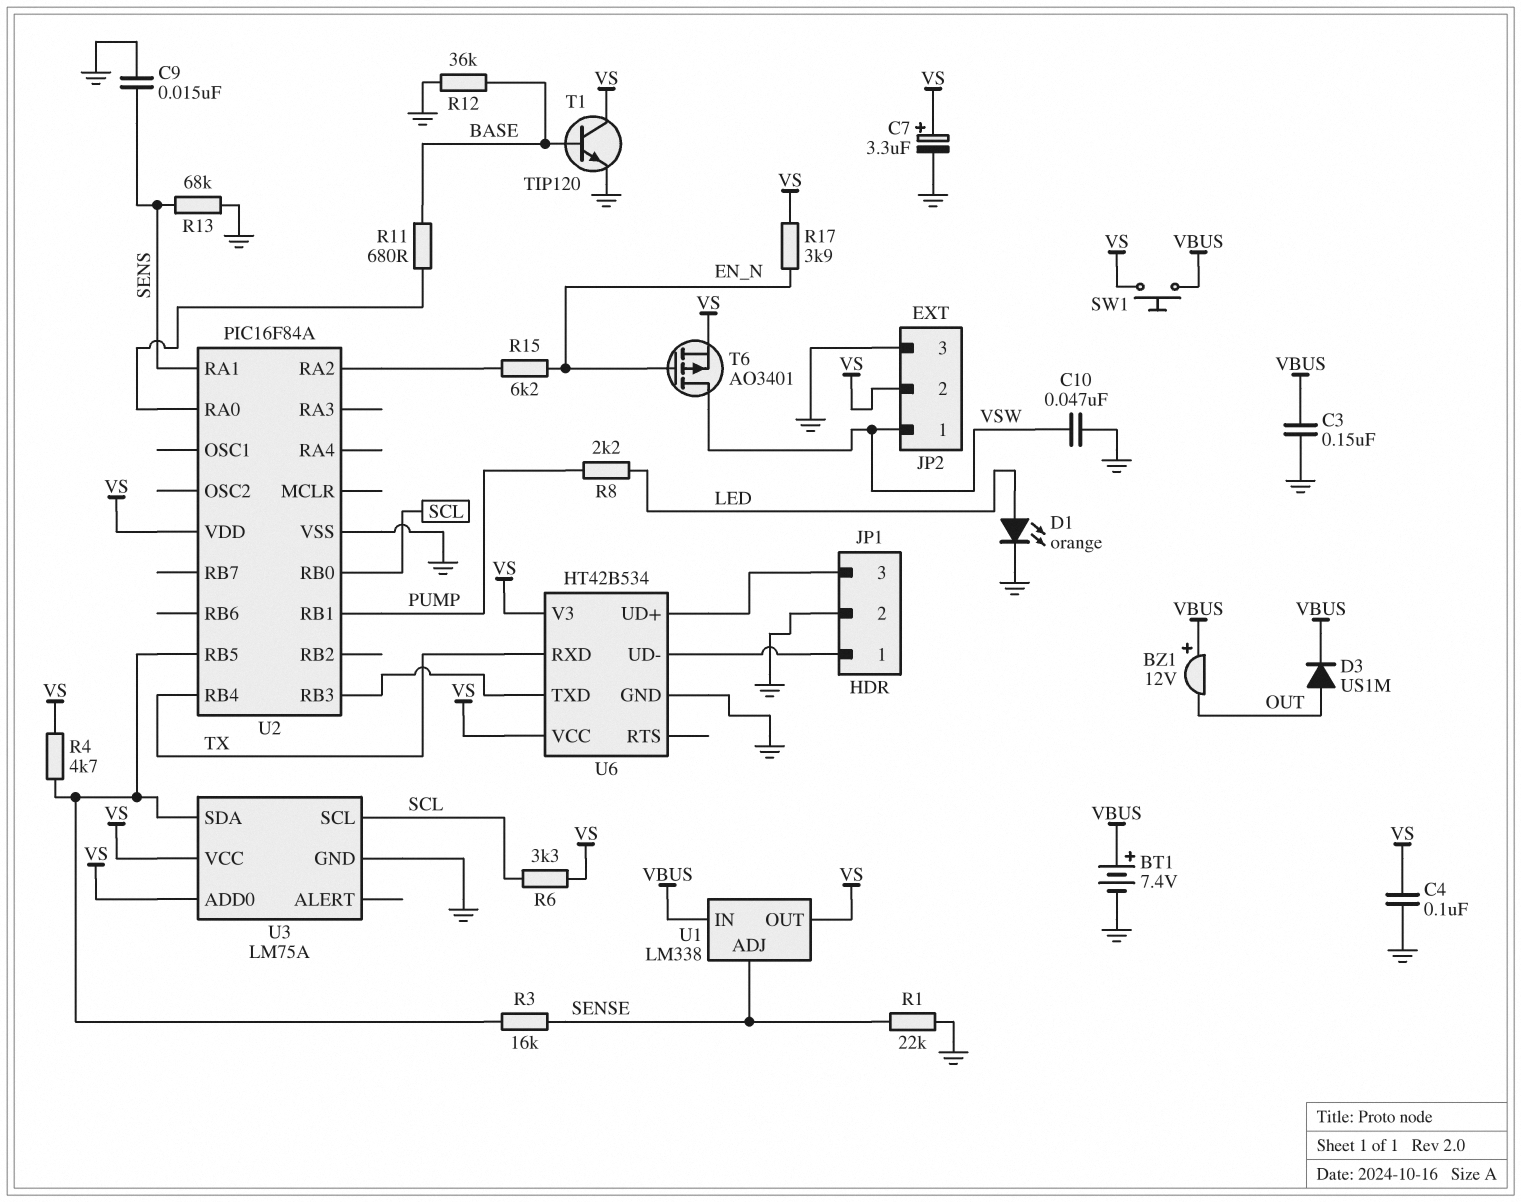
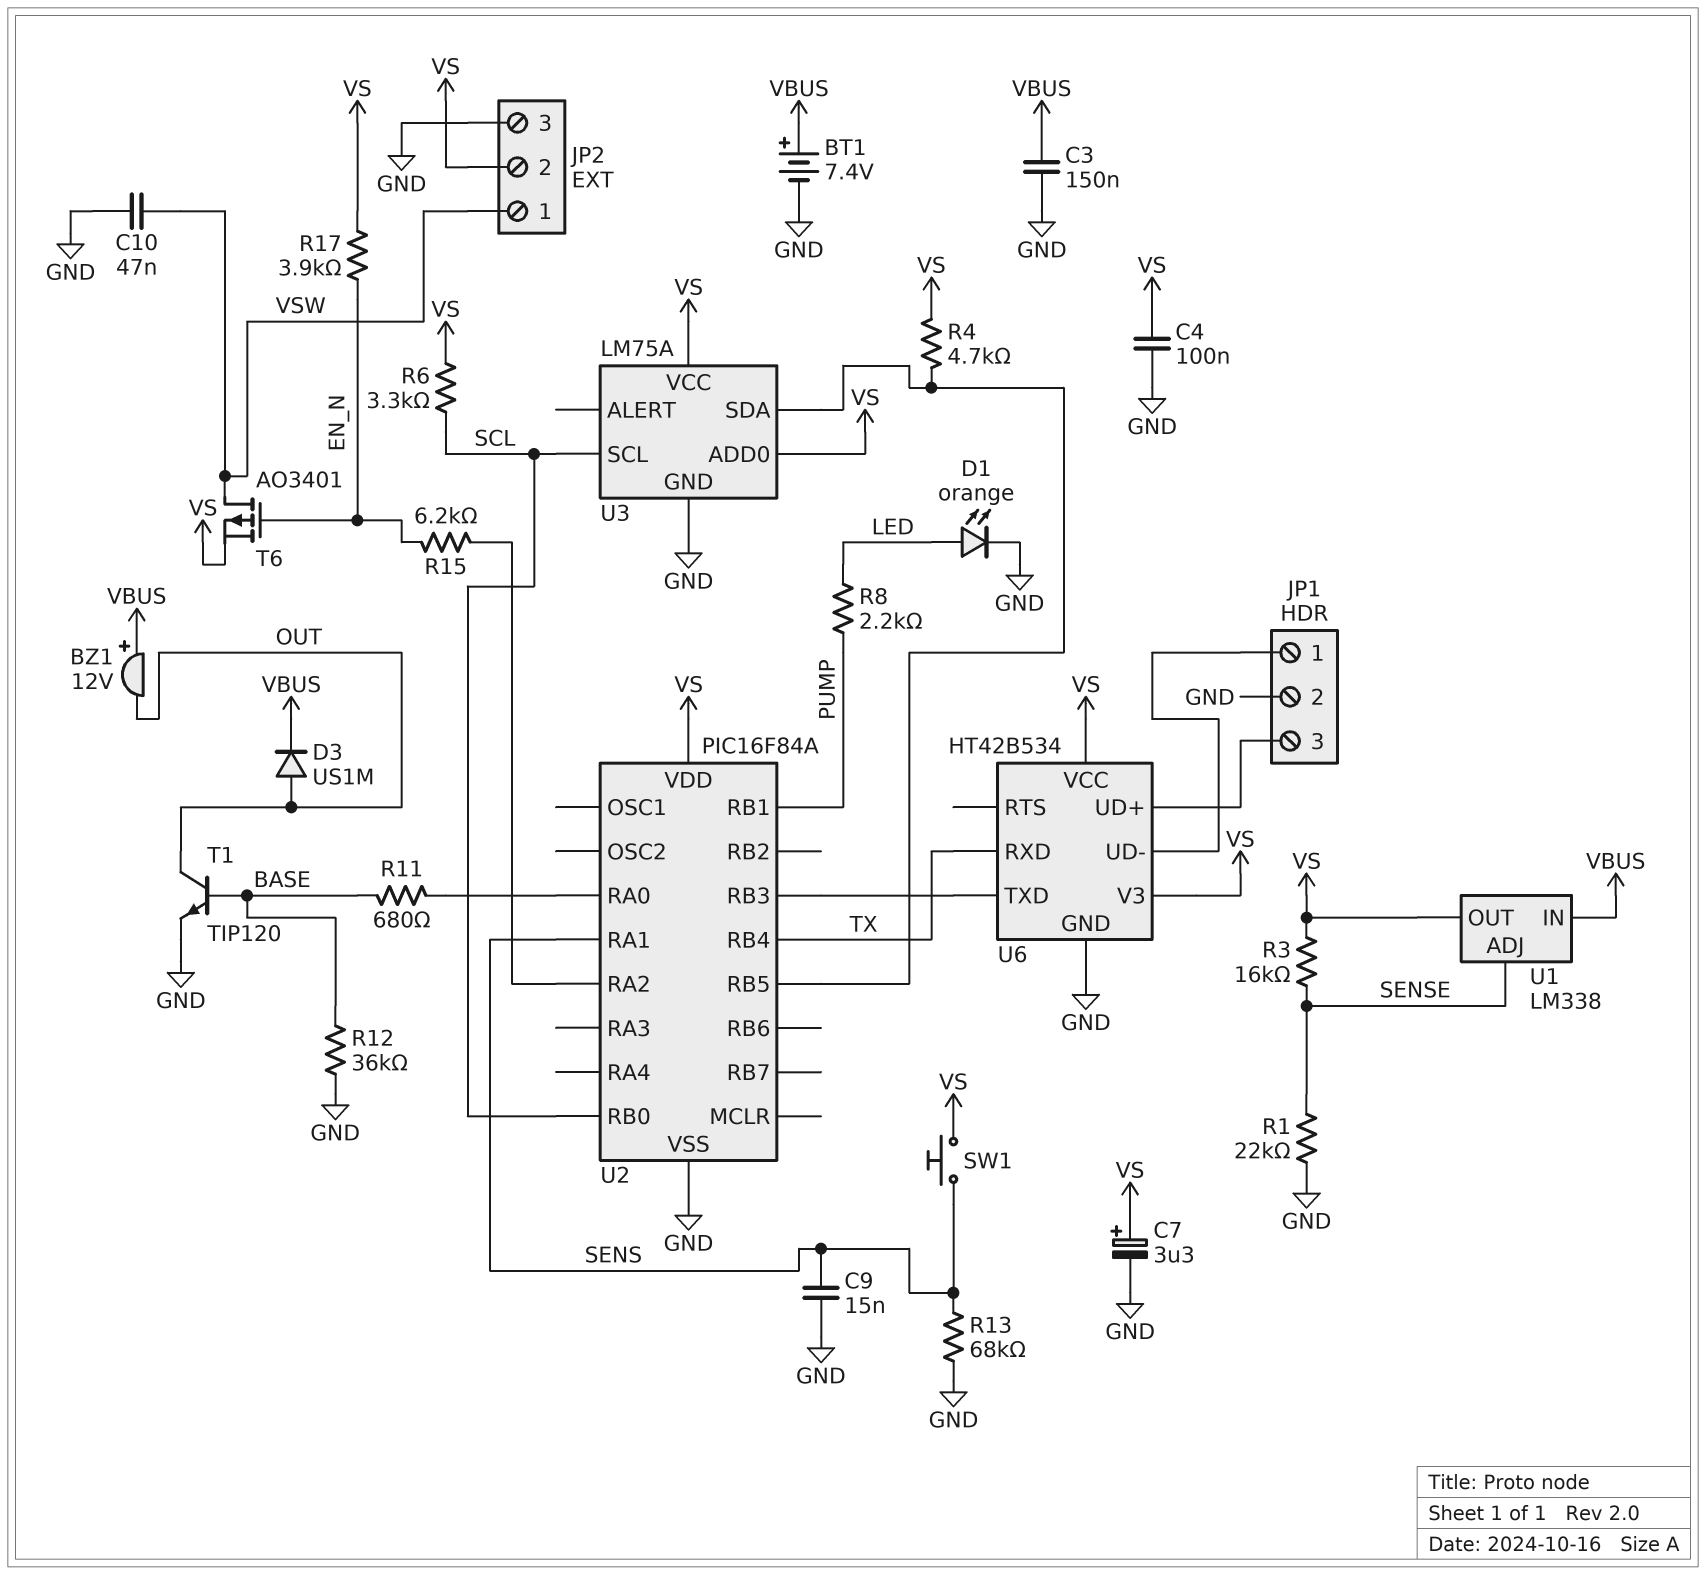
R3: 16k (SENSE, U2/RB5) -> 16k (SENSE, VS)
SW1: button (VBUS, VS) -> button (SENS, VS)
T1: NPN TIP120 (B BASE, C VS, E GND) -> NPN TIP120 (B BASE, C OUT, E GND)

